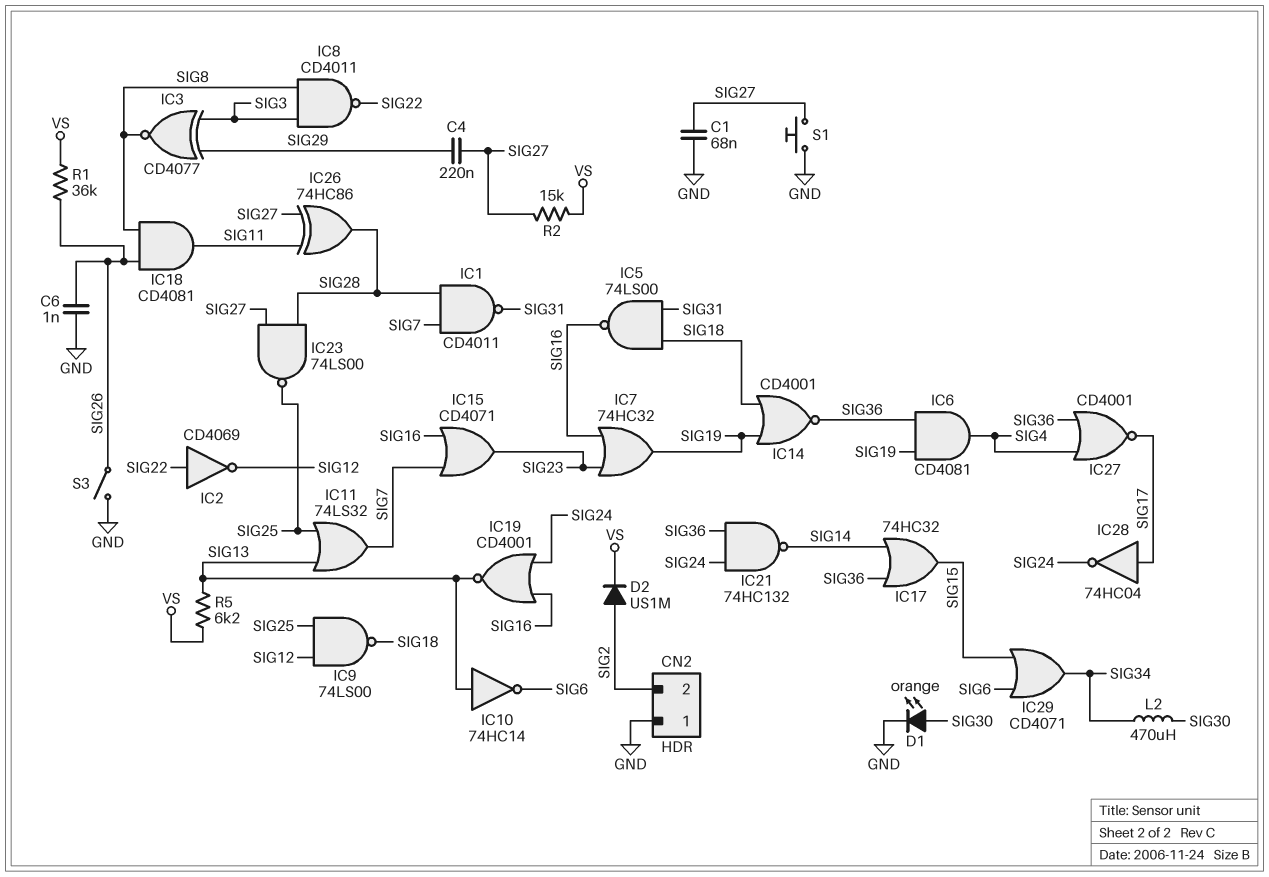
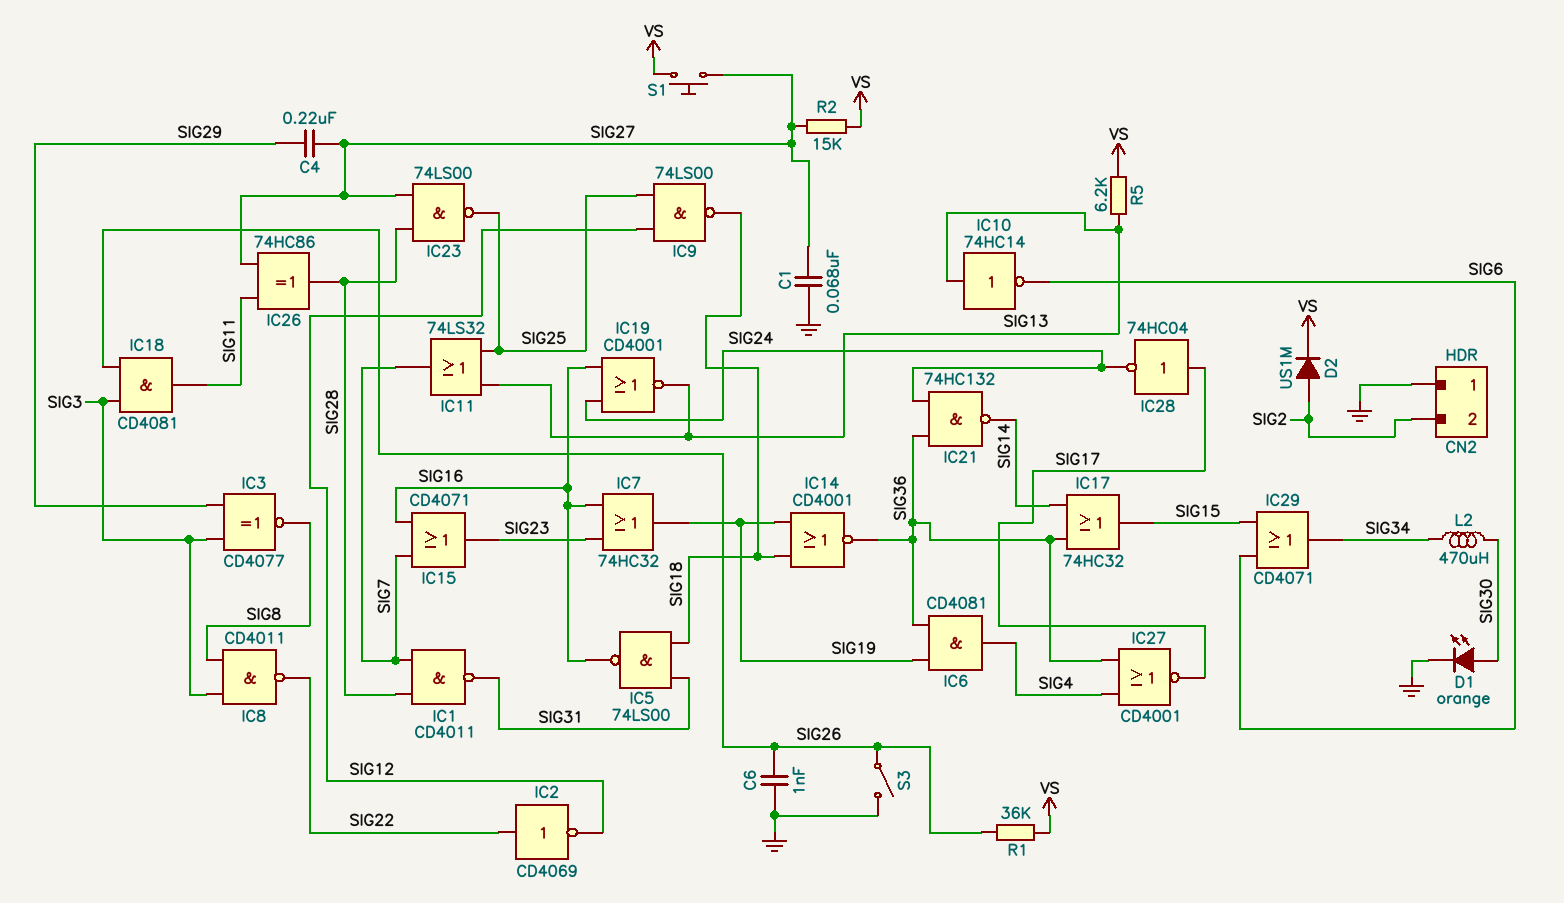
IC18: AND CD4081 (in SIG8, in SIG26, out SIG11) -> AND CD4081 (in SIG3, in SIG26, out SIG11)
S1: button (GND, SIG27) -> button (SIG27, VS)

